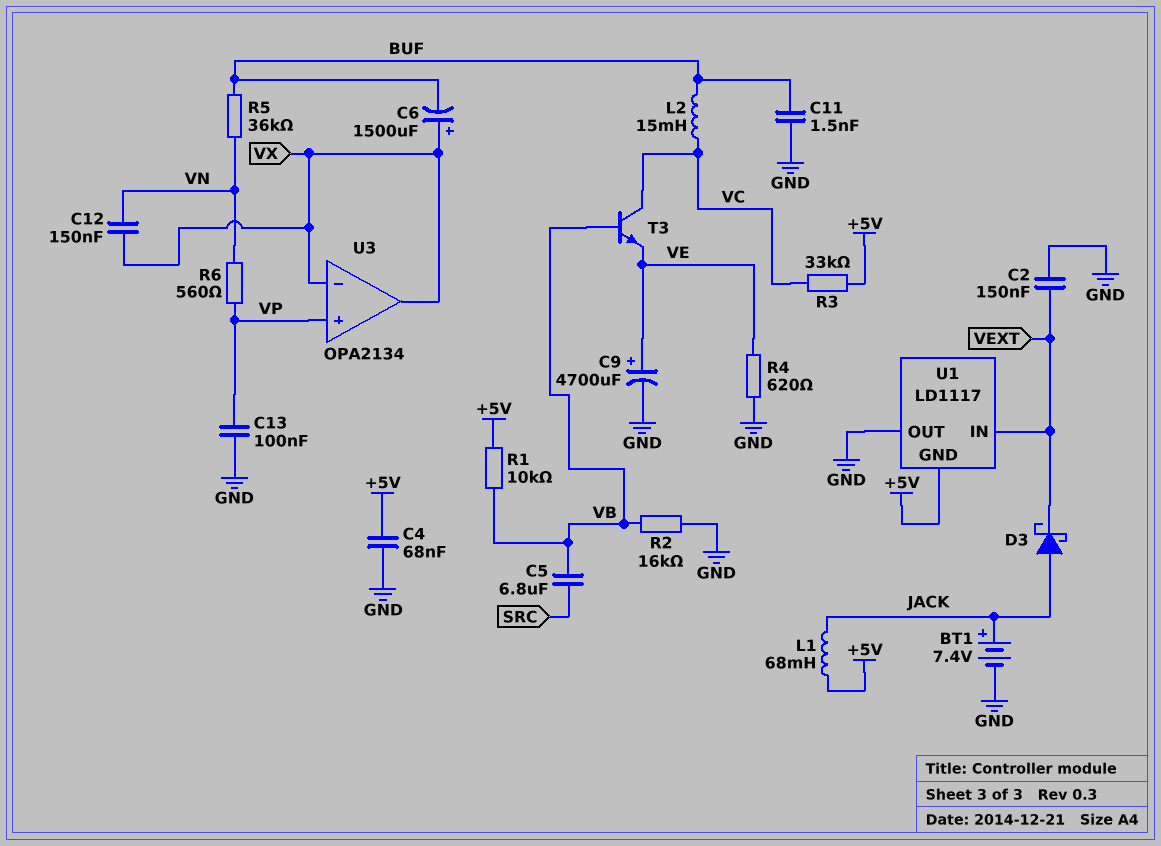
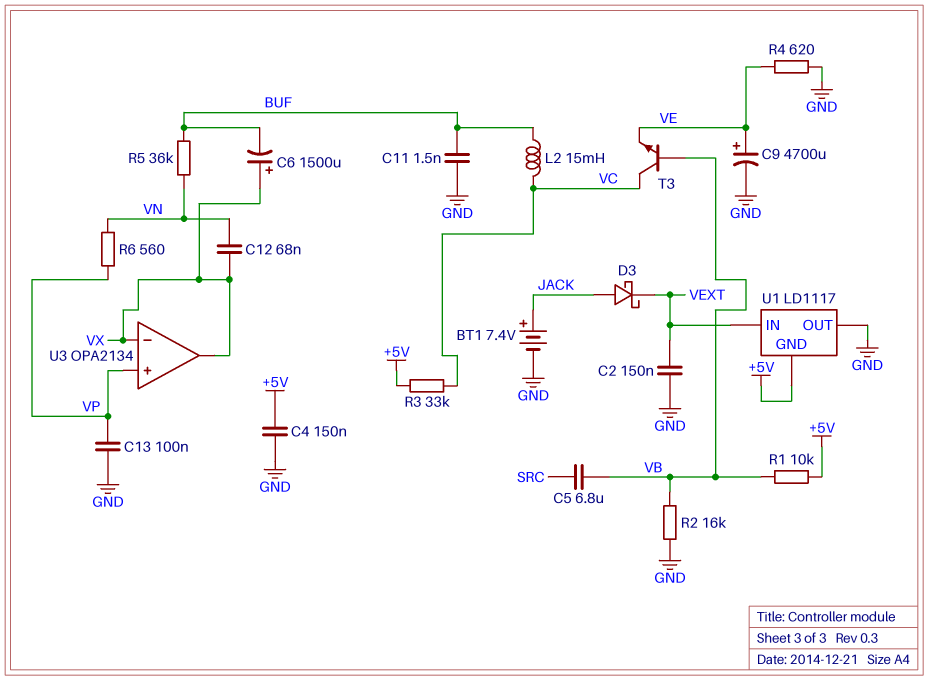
C4: 68nF (+5V, GND) -> 150nF (+5V, GND)
C12: 150nF (VN, VX) -> 68nF (VN, VX)
L1: 68mH (+5V, JACK) -> none

